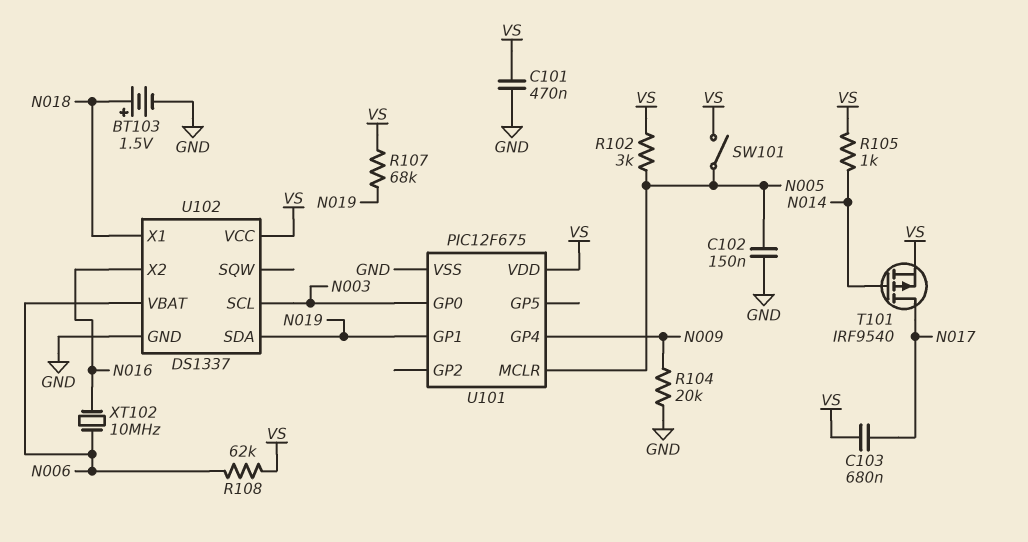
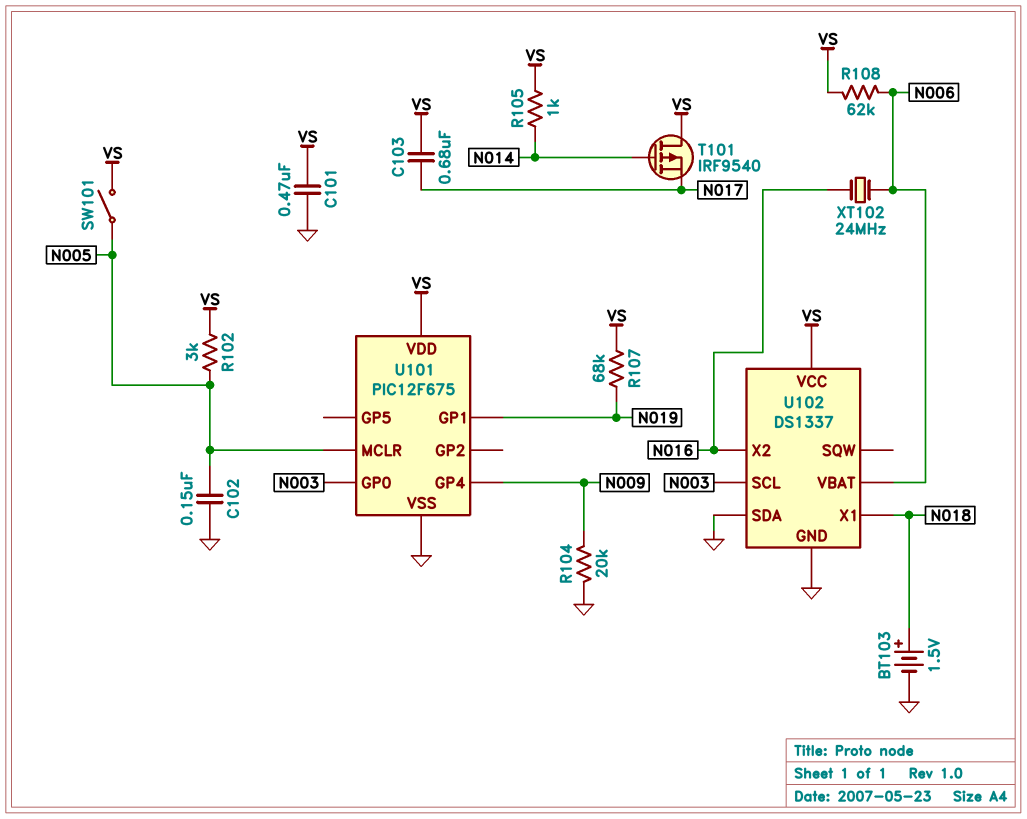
T101: PMOS IRF9540 (G N014, D N017, S VS) -> PMOS IRF9540 (G N014, D VS, S N017)
U102 pin SDA: N019 -> GND
XT102: 10MHz (N006, N016) -> 24MHz (N006, N016)

